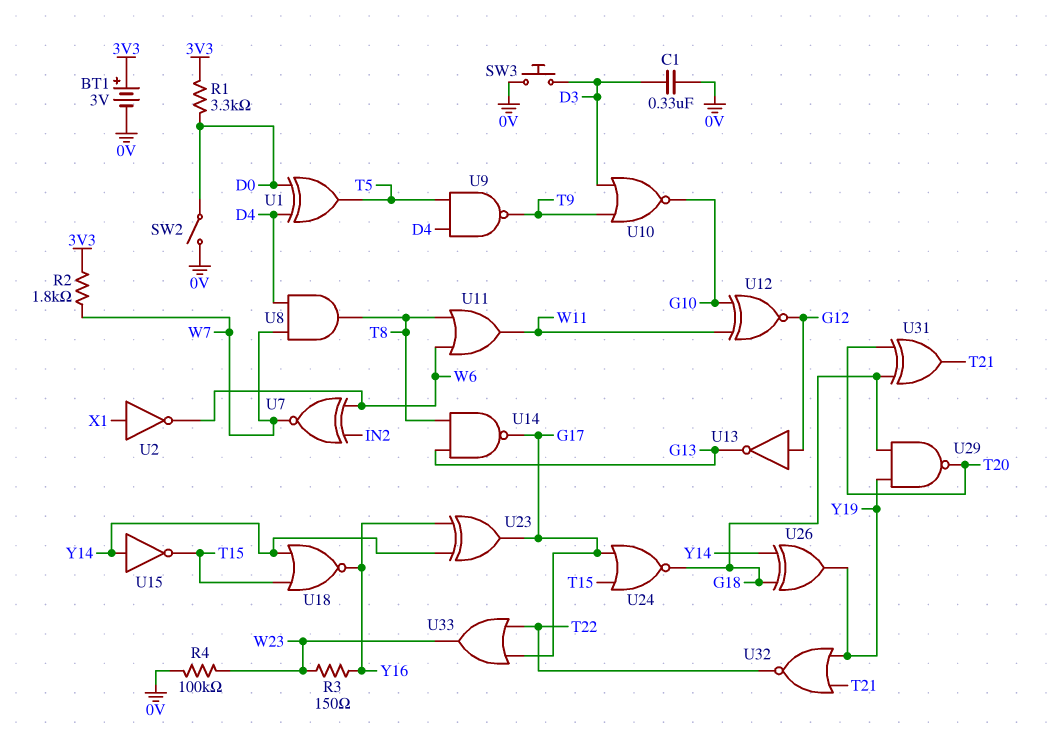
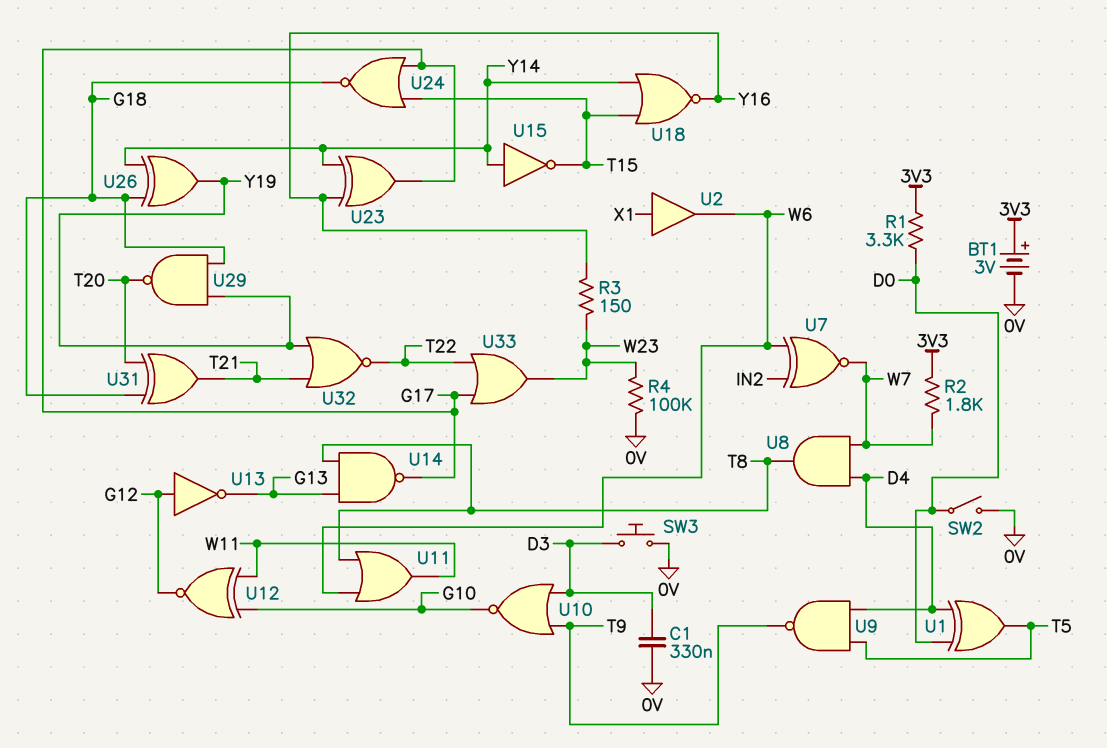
U2: NOT (in X1, out W6) -> buffer (in X1, out W6)

